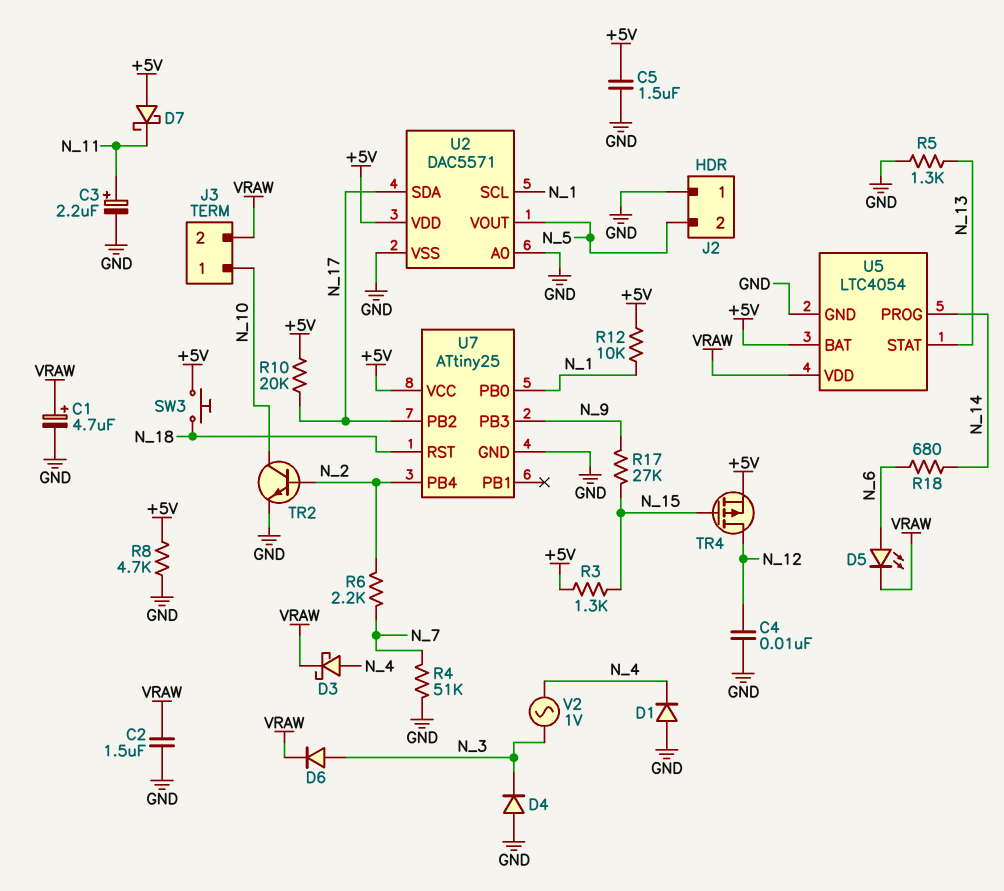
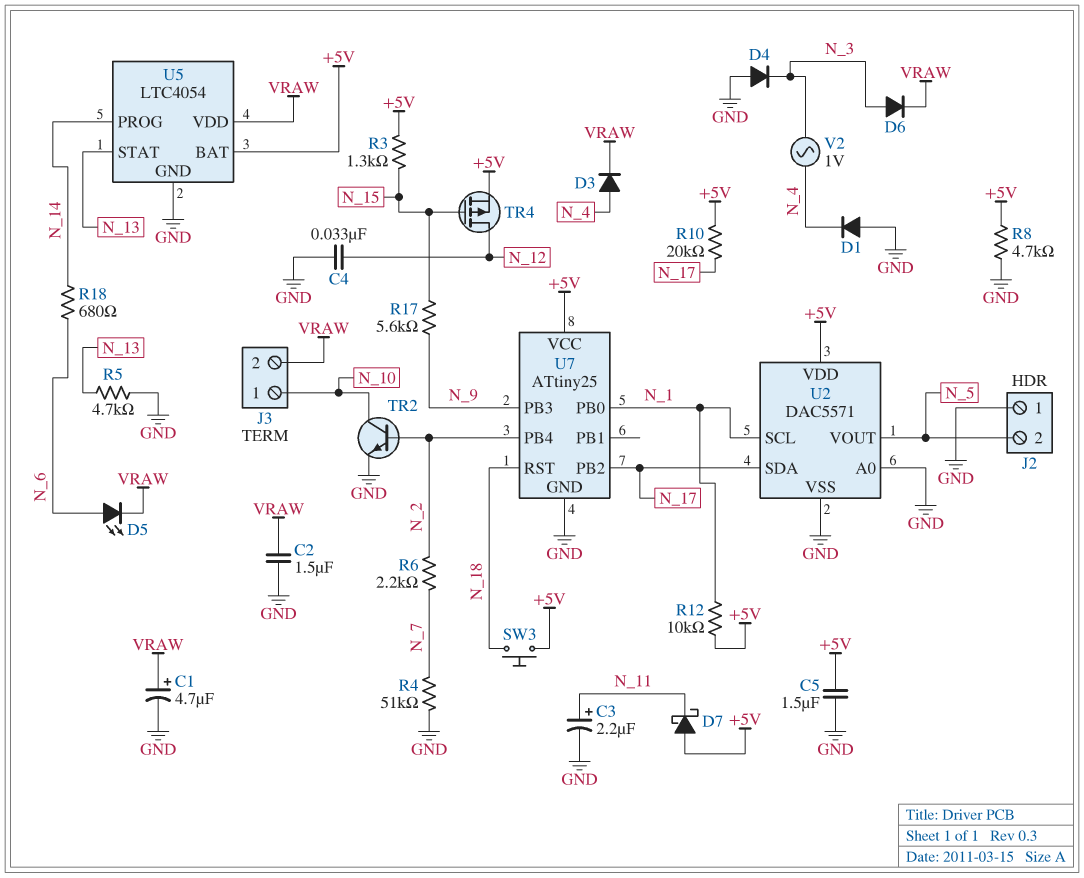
C4: 10nF (GND, N_12) -> 33nF (GND, N_12)
D3: schottky (A N_4, K VRAW) -> diode (A N_4, K VRAW)
R5: 1.3k (GND, N_13) -> 4.7k (GND, N_13)
R17: 27k (N_9, N_15) -> 5.6k (N_9, N_15)

